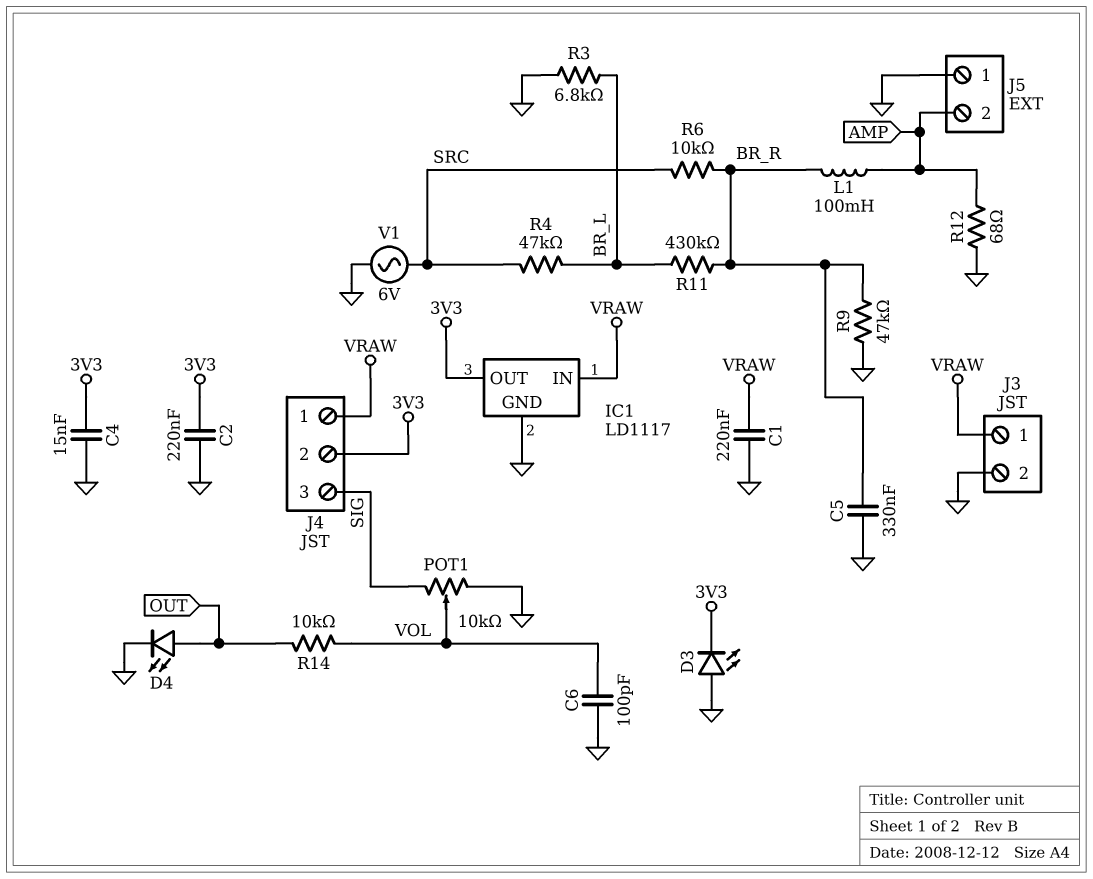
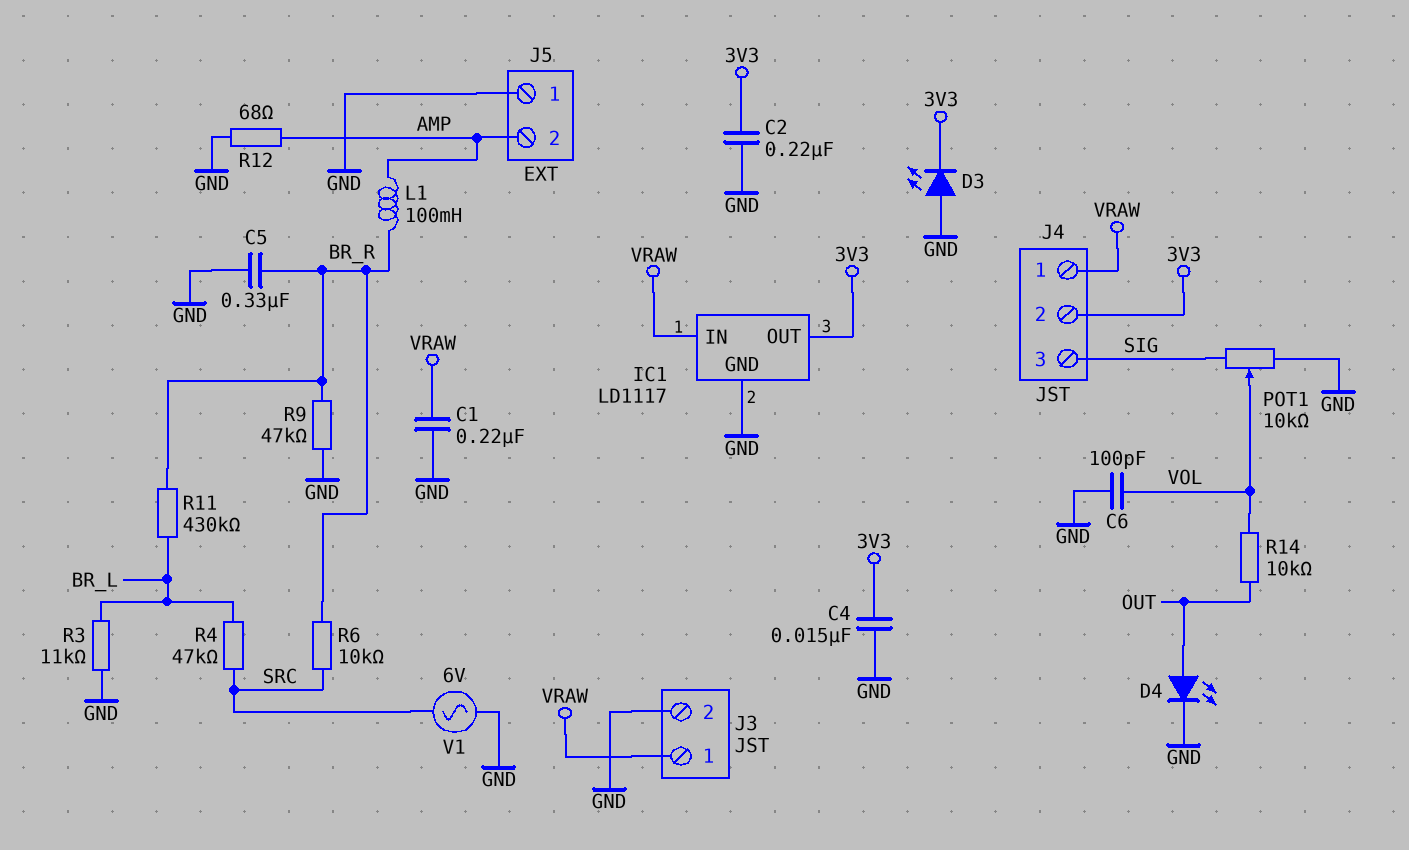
R3: 6.8k (BR_L, GND) -> 11k (BR_L, GND)

